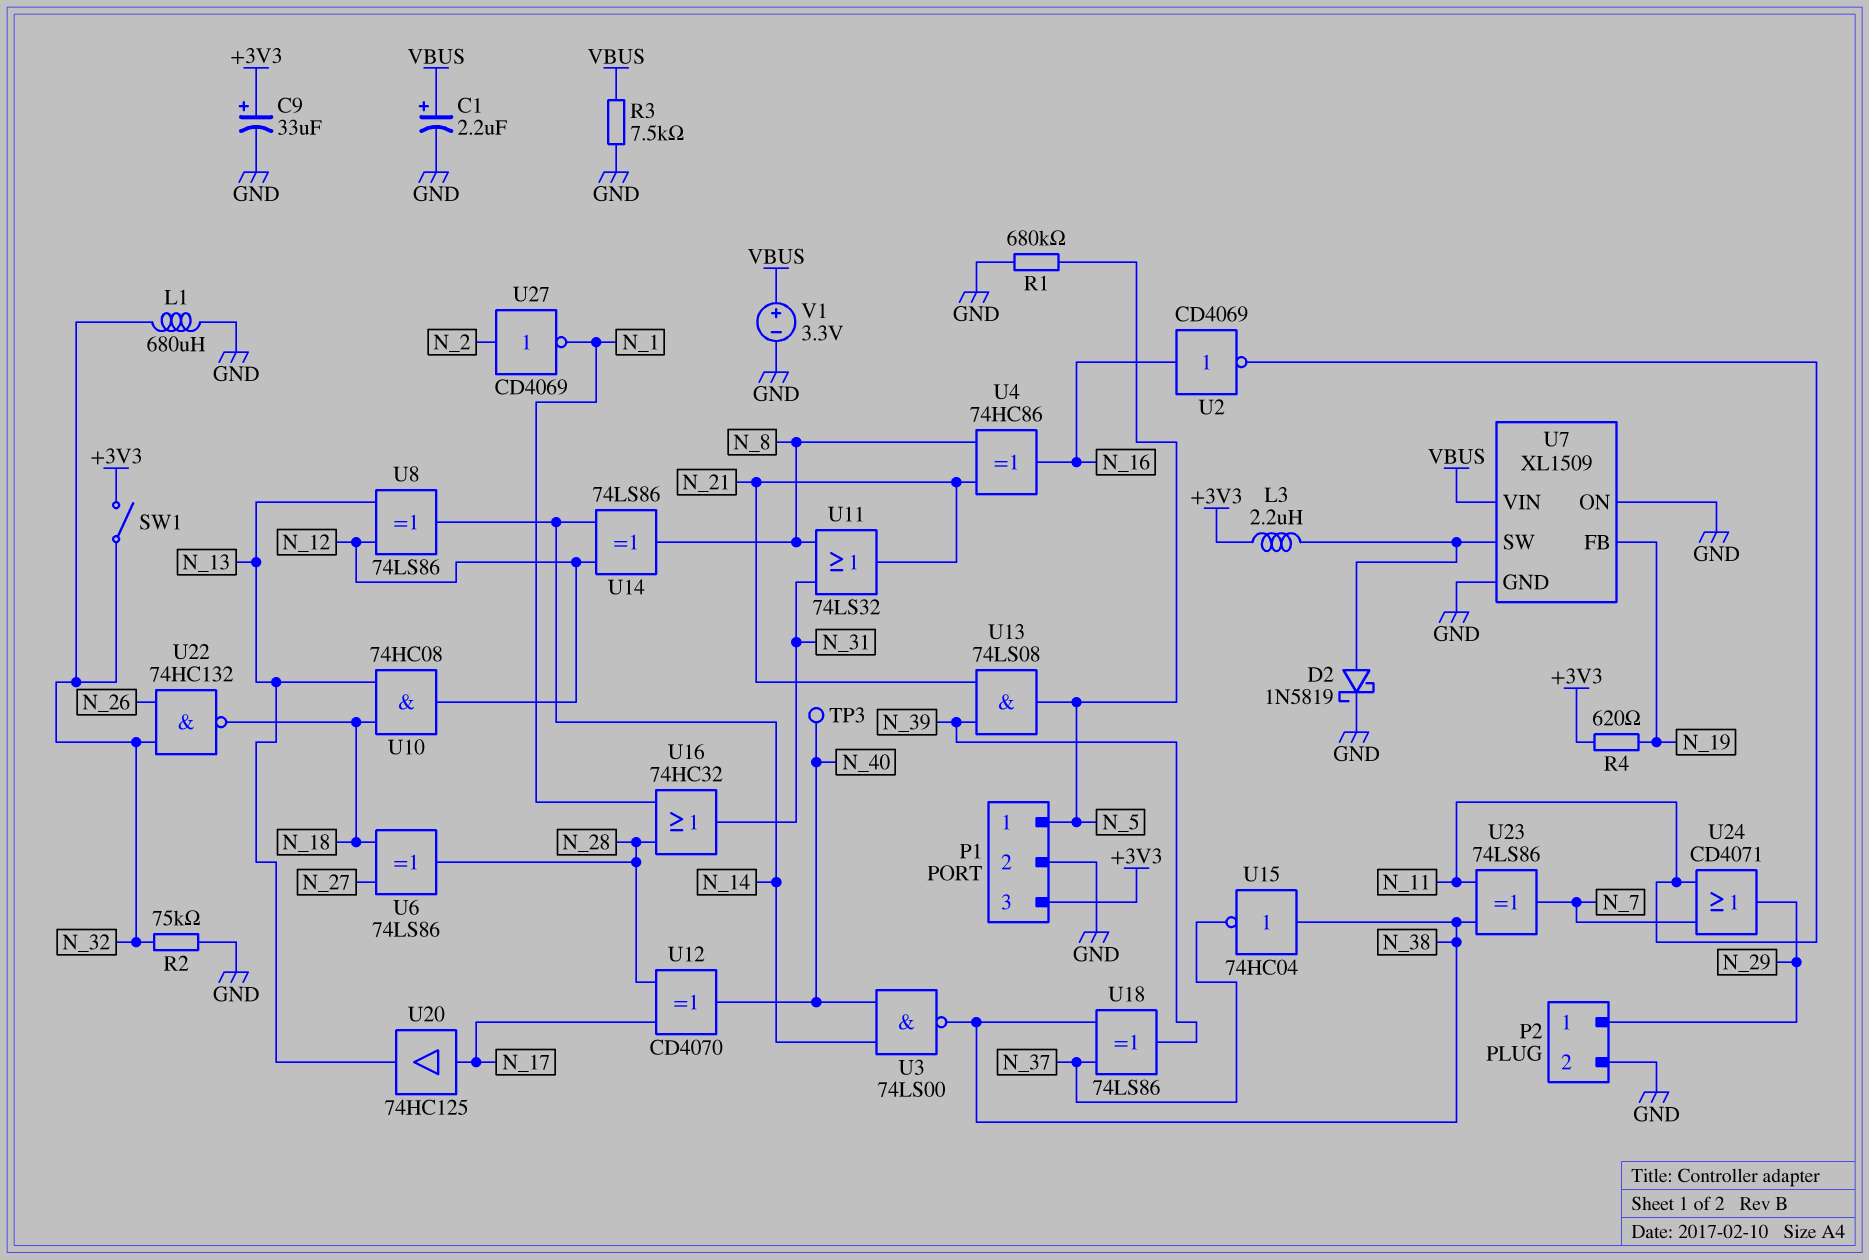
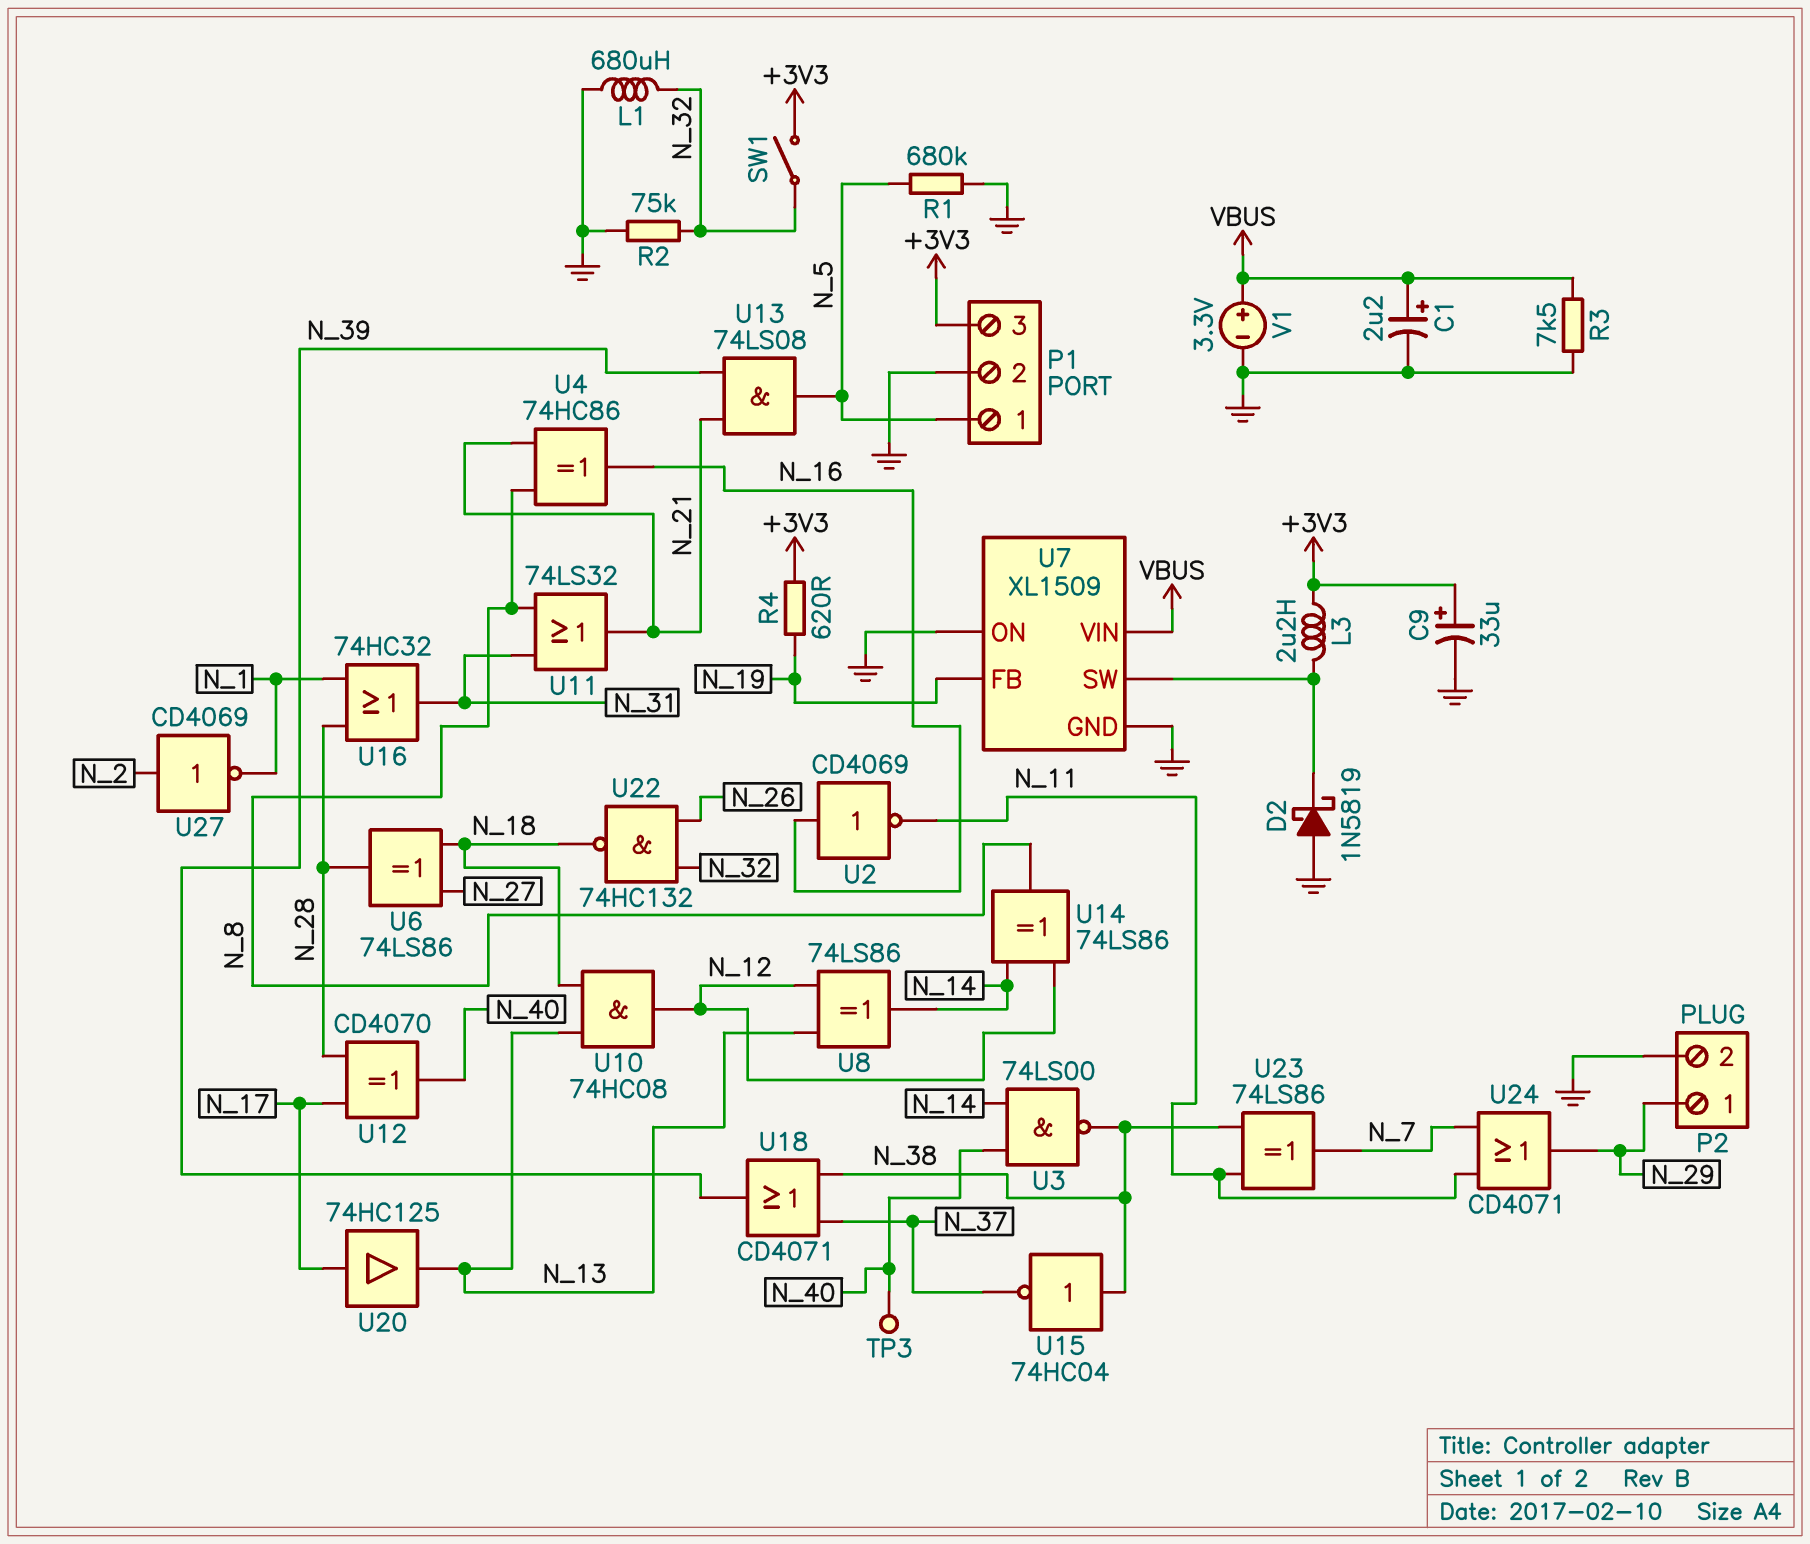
D2: schottky 1N5819 (A U7/SW, K GND) -> schottky 1N5819 (A GND, K U7/SW)
U18: XOR 74LS86 (in N_37, in N_38, out N_39) -> OR CD4071 (in N_37, in N_38, out N_39)

